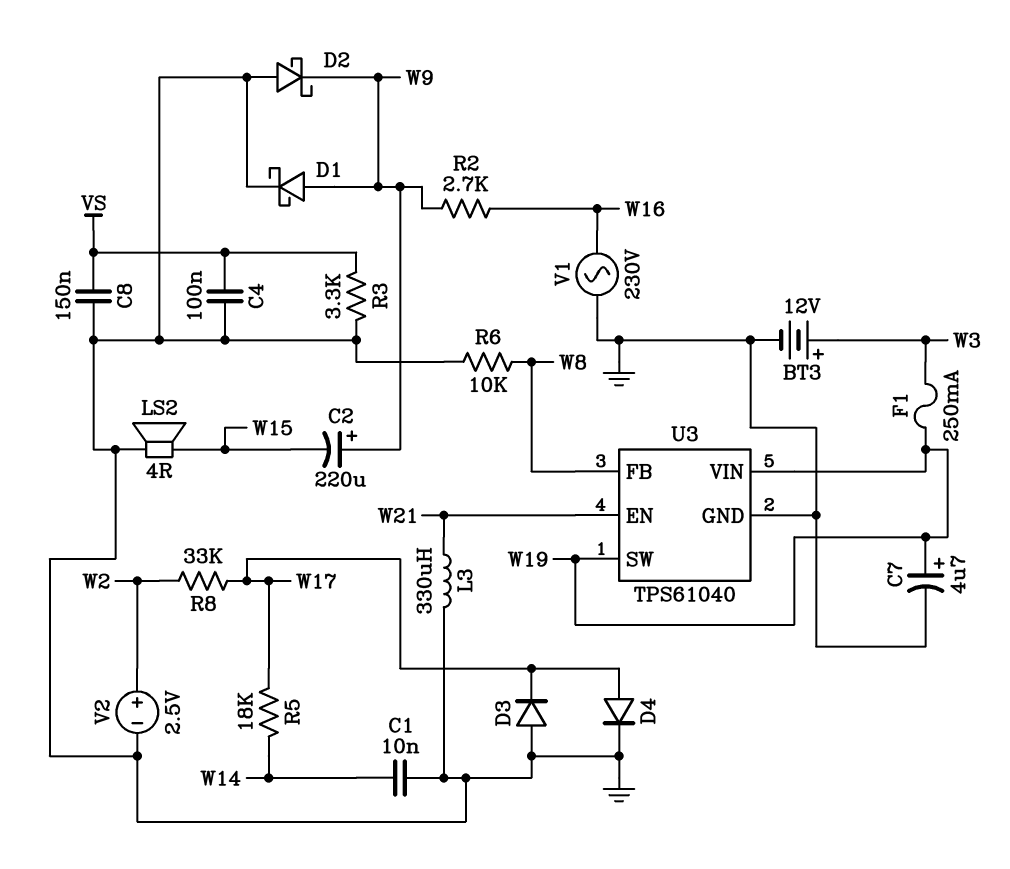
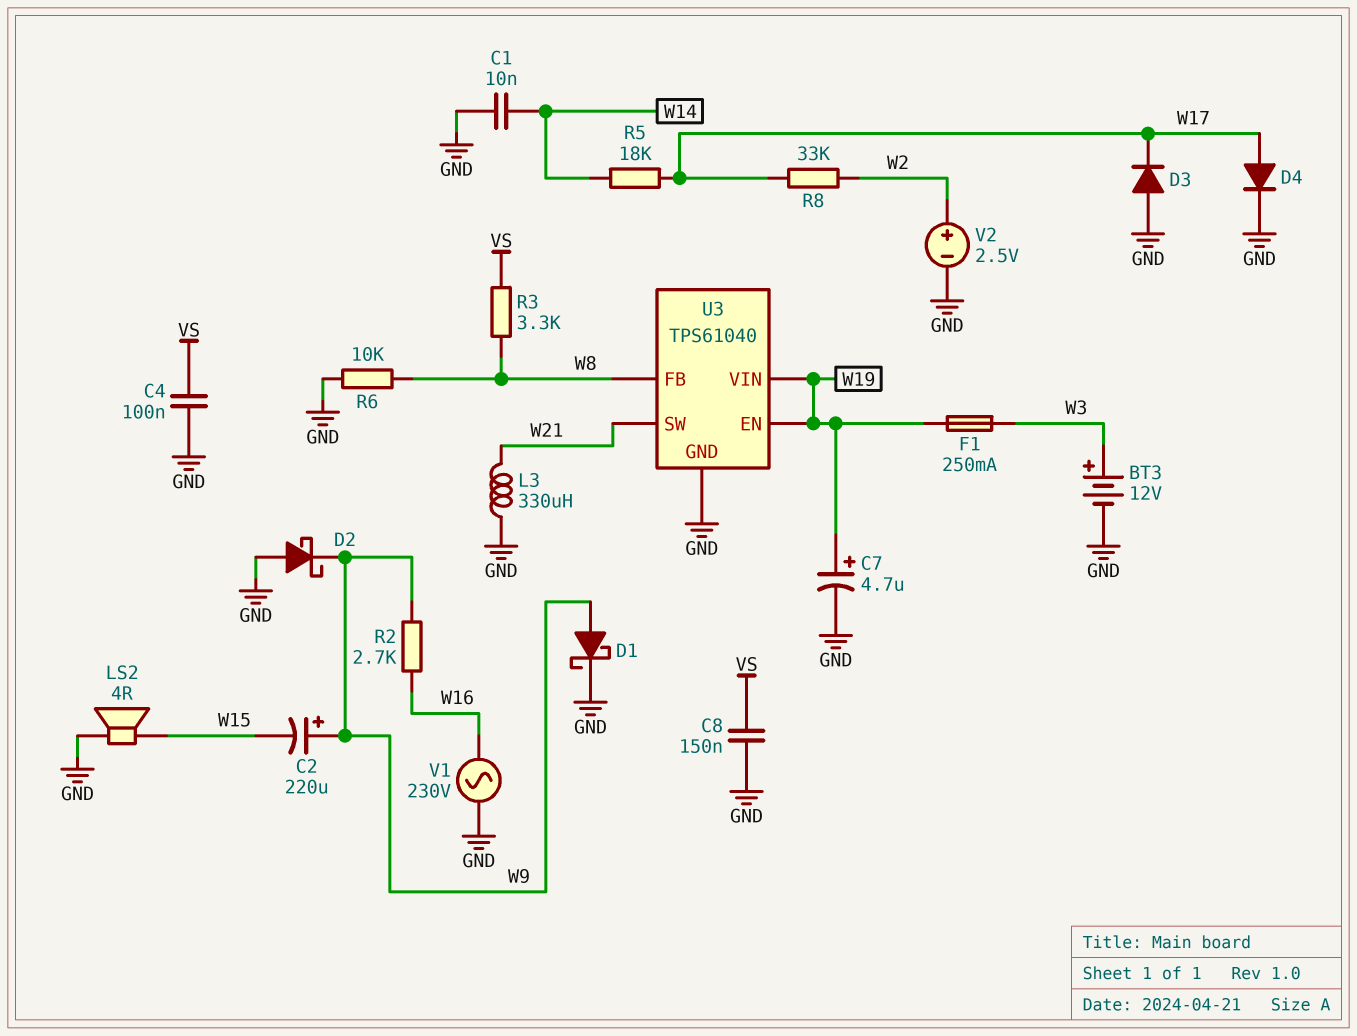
R3: 3.3k (GND, VS) -> 3.3k (VS, W8)
U3 pin EN: W21 -> W19
U3 pin SW: W19 -> W21

